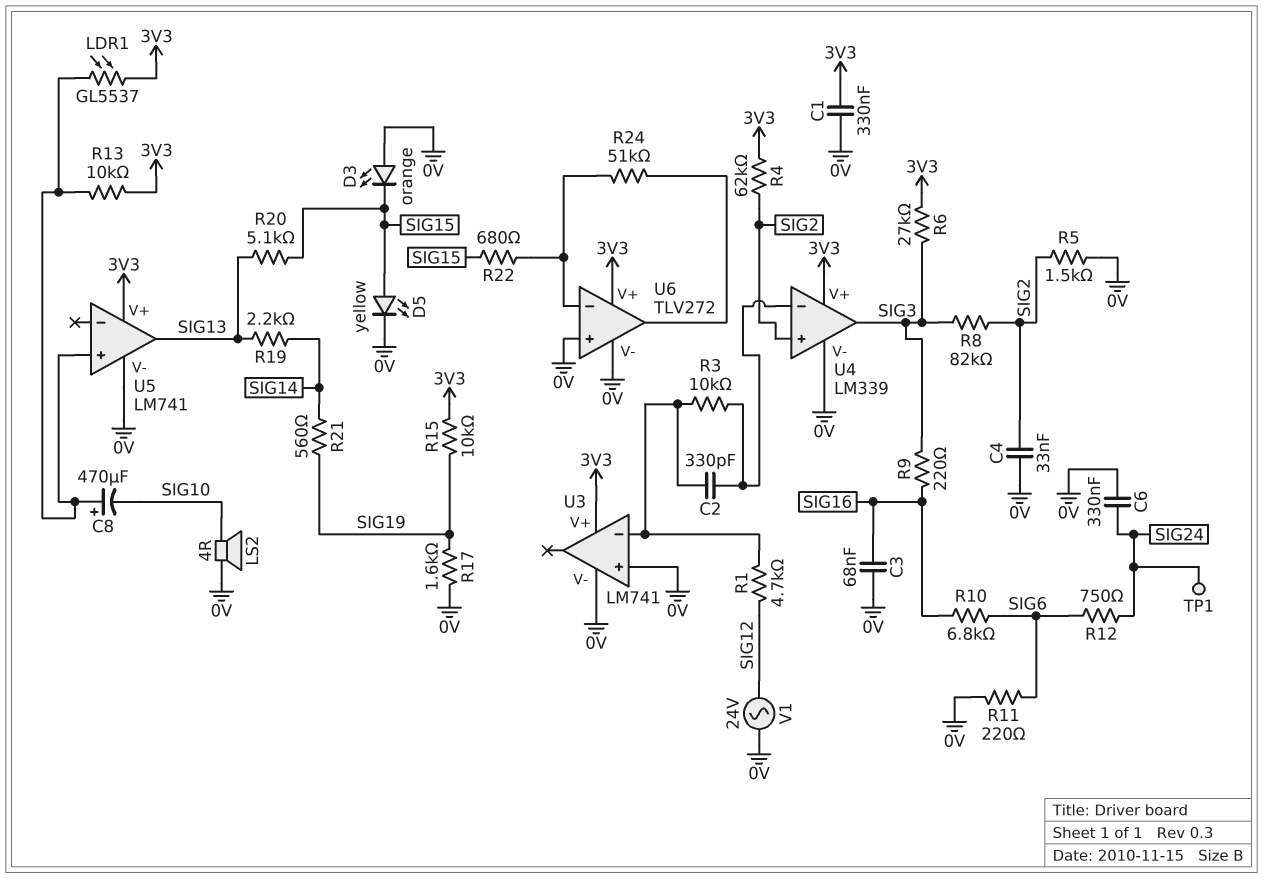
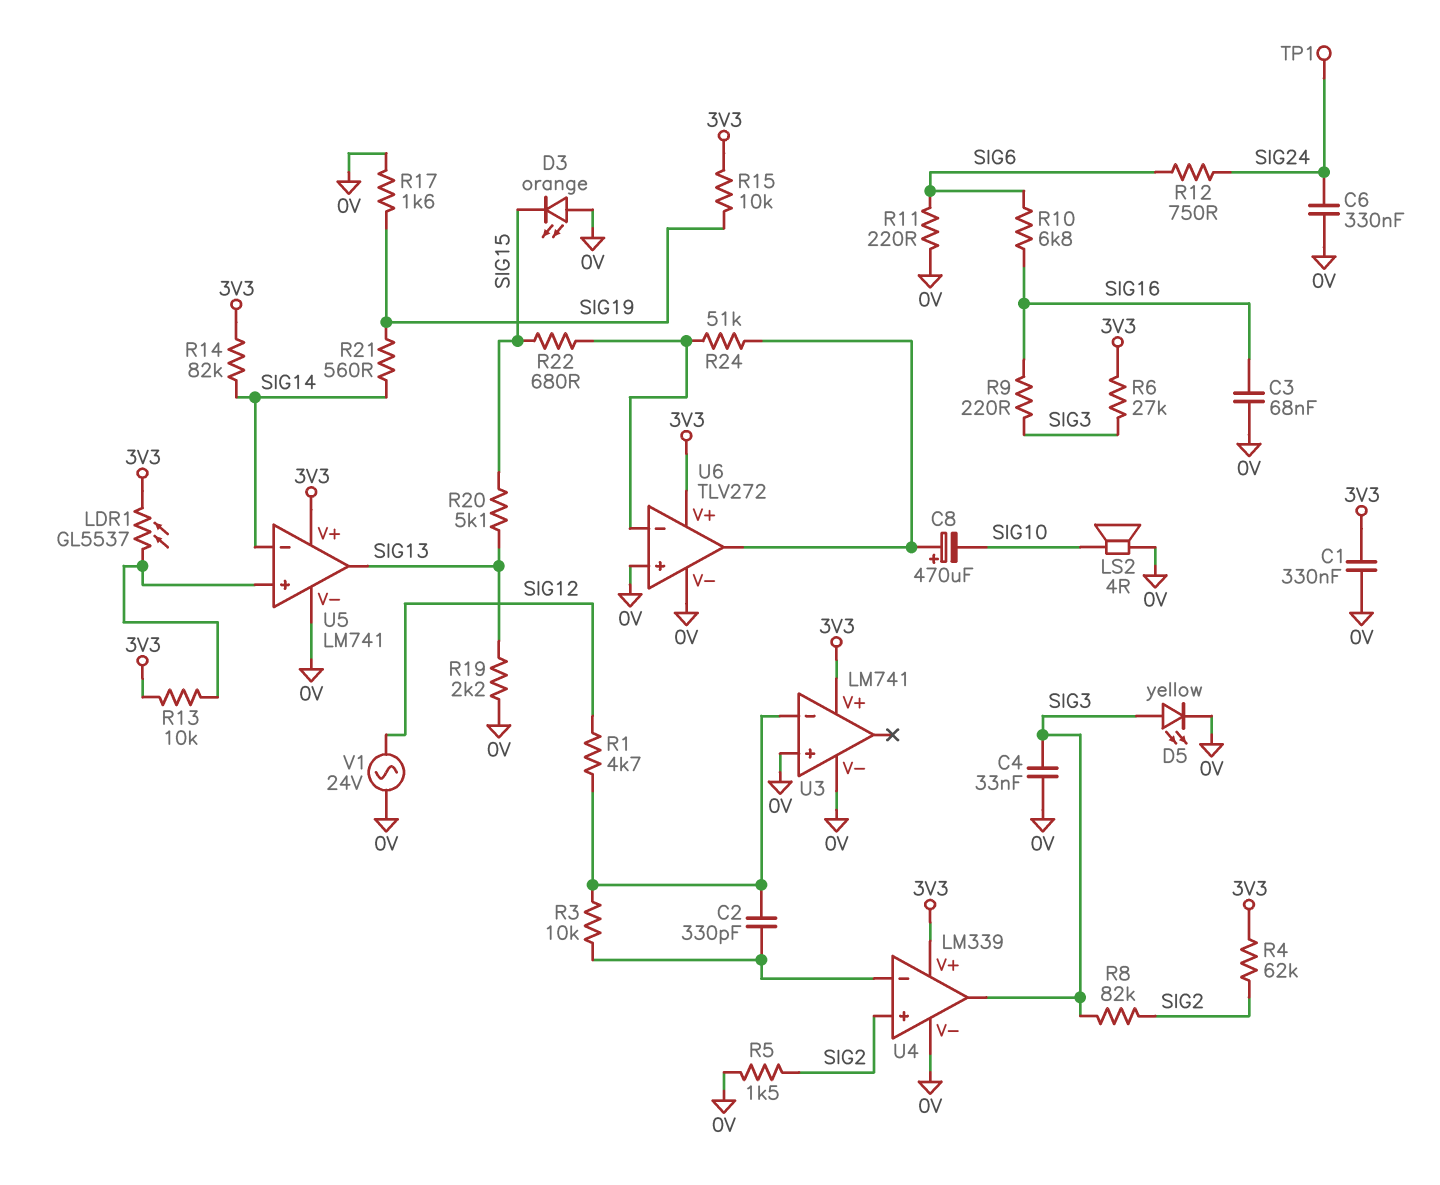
C4: 33nF (0V, SIG2) -> 33nF (0V, SIG3)
C8: 470uF (plus U5/in+, minus SIG10) -> 470uF (plus U6/out, minus SIG10)
D5: LED yellow (A SIG15, K 0V) -> LED yellow (A SIG3, K 0V)
R14: none -> 82k (3V3, SIG14)
R19: 2.2k (SIG13, SIG14) -> 2.2k (0V, SIG13)
U5 pin in-: none -> SIG14

